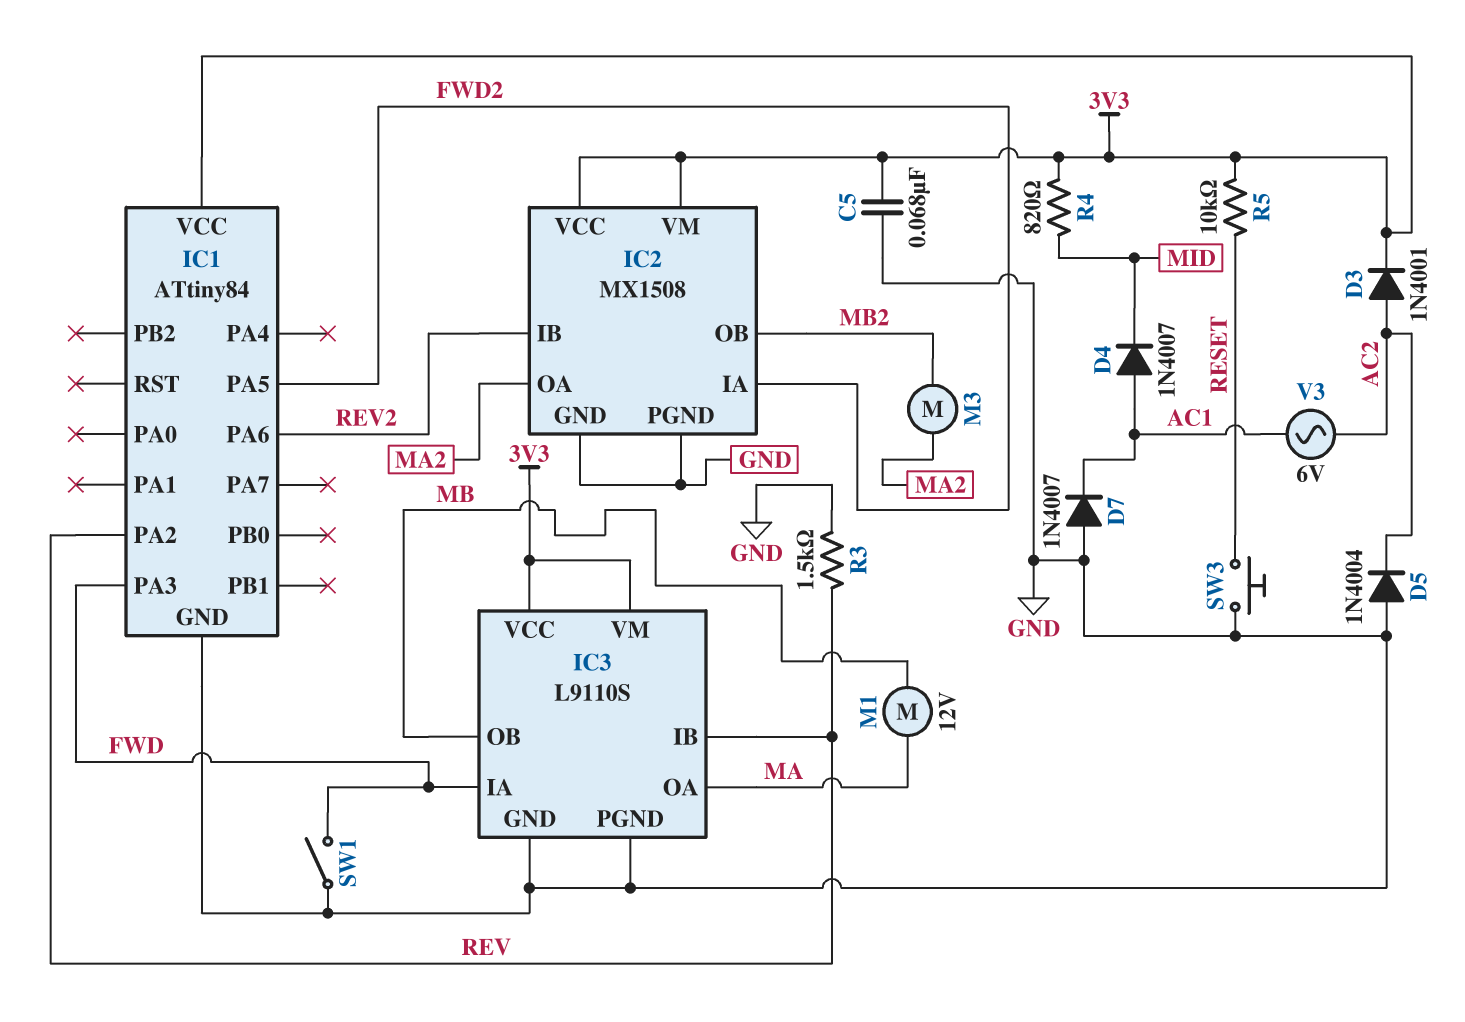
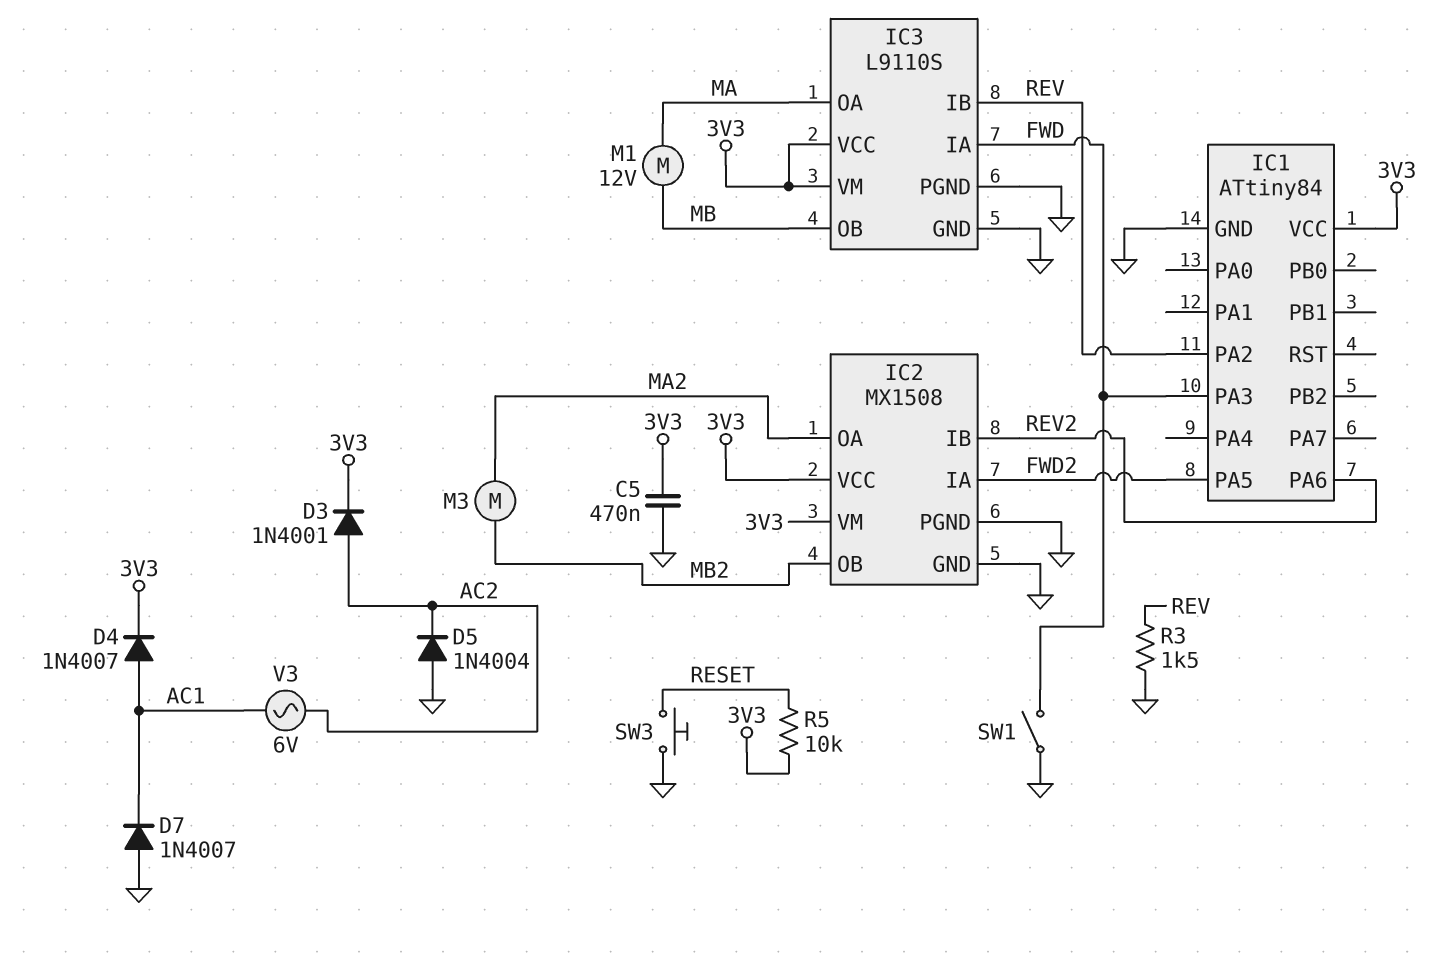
C5: 68nF (3V3, GND) -> 470nF (3V3, GND)
D4: diode 1N4007 (A AC1, K MID) -> diode 1N4007 (A AC1, K 3V3)
R4: 820 (3V3, MID) -> none

